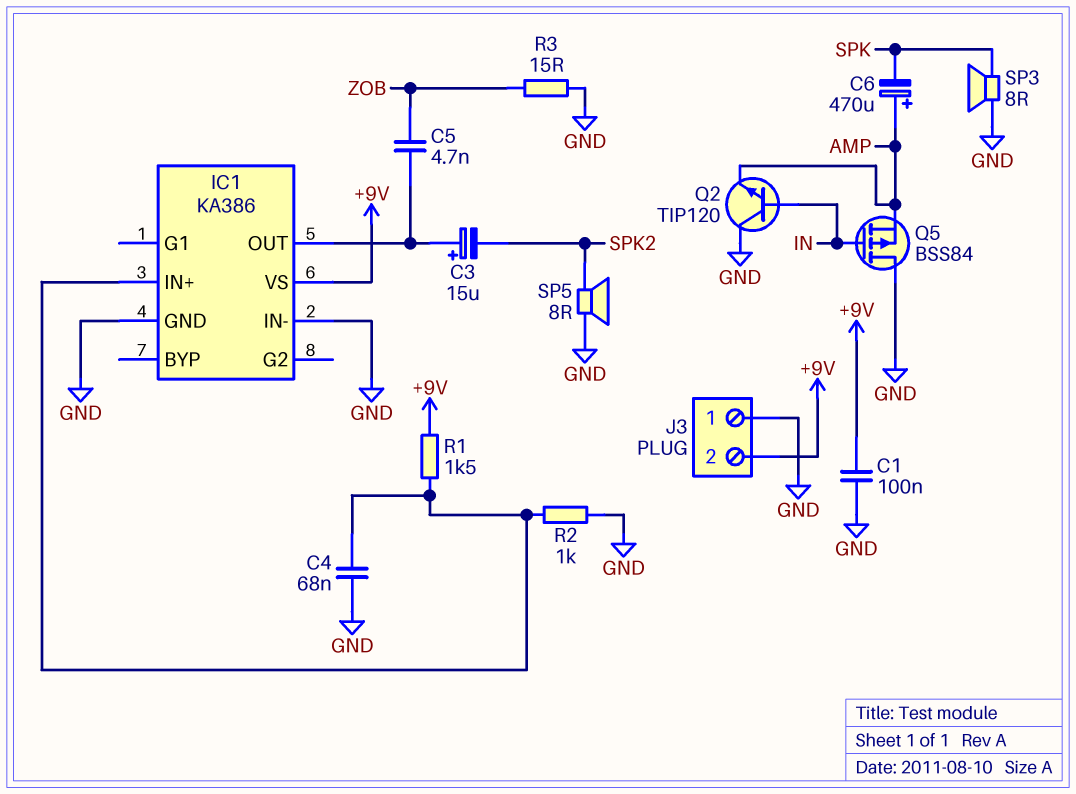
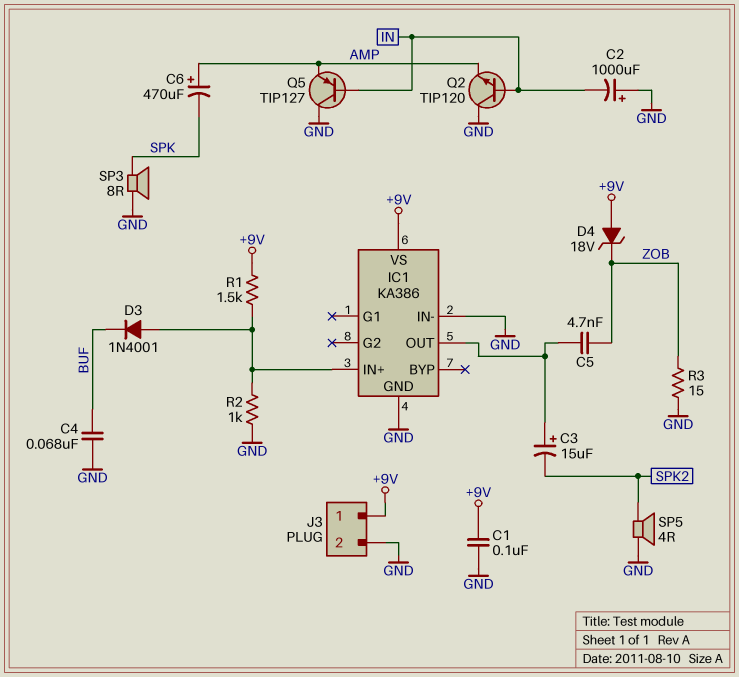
C2: none -> 1000uF (plus GND, minus IN)
C4: 68nF (GND, IC1/IN+) -> 68nF (BUF, GND)
D3: none -> diode 1N4001 (A IC1/IN+, K BUF)
D4: none -> zener 18V (A +9V, K ZOB)
J3 pin 1: GND -> +9V
J3 pin 2: +9V -> GND
Q5: PMOS BSS84 (G IN, D GND, S AMP) -> PNP TIP127 (B IN, C GND, E AMP)
SP5: speaker 8R (GND, SPK2) -> speaker 4R (GND, SPK2)

